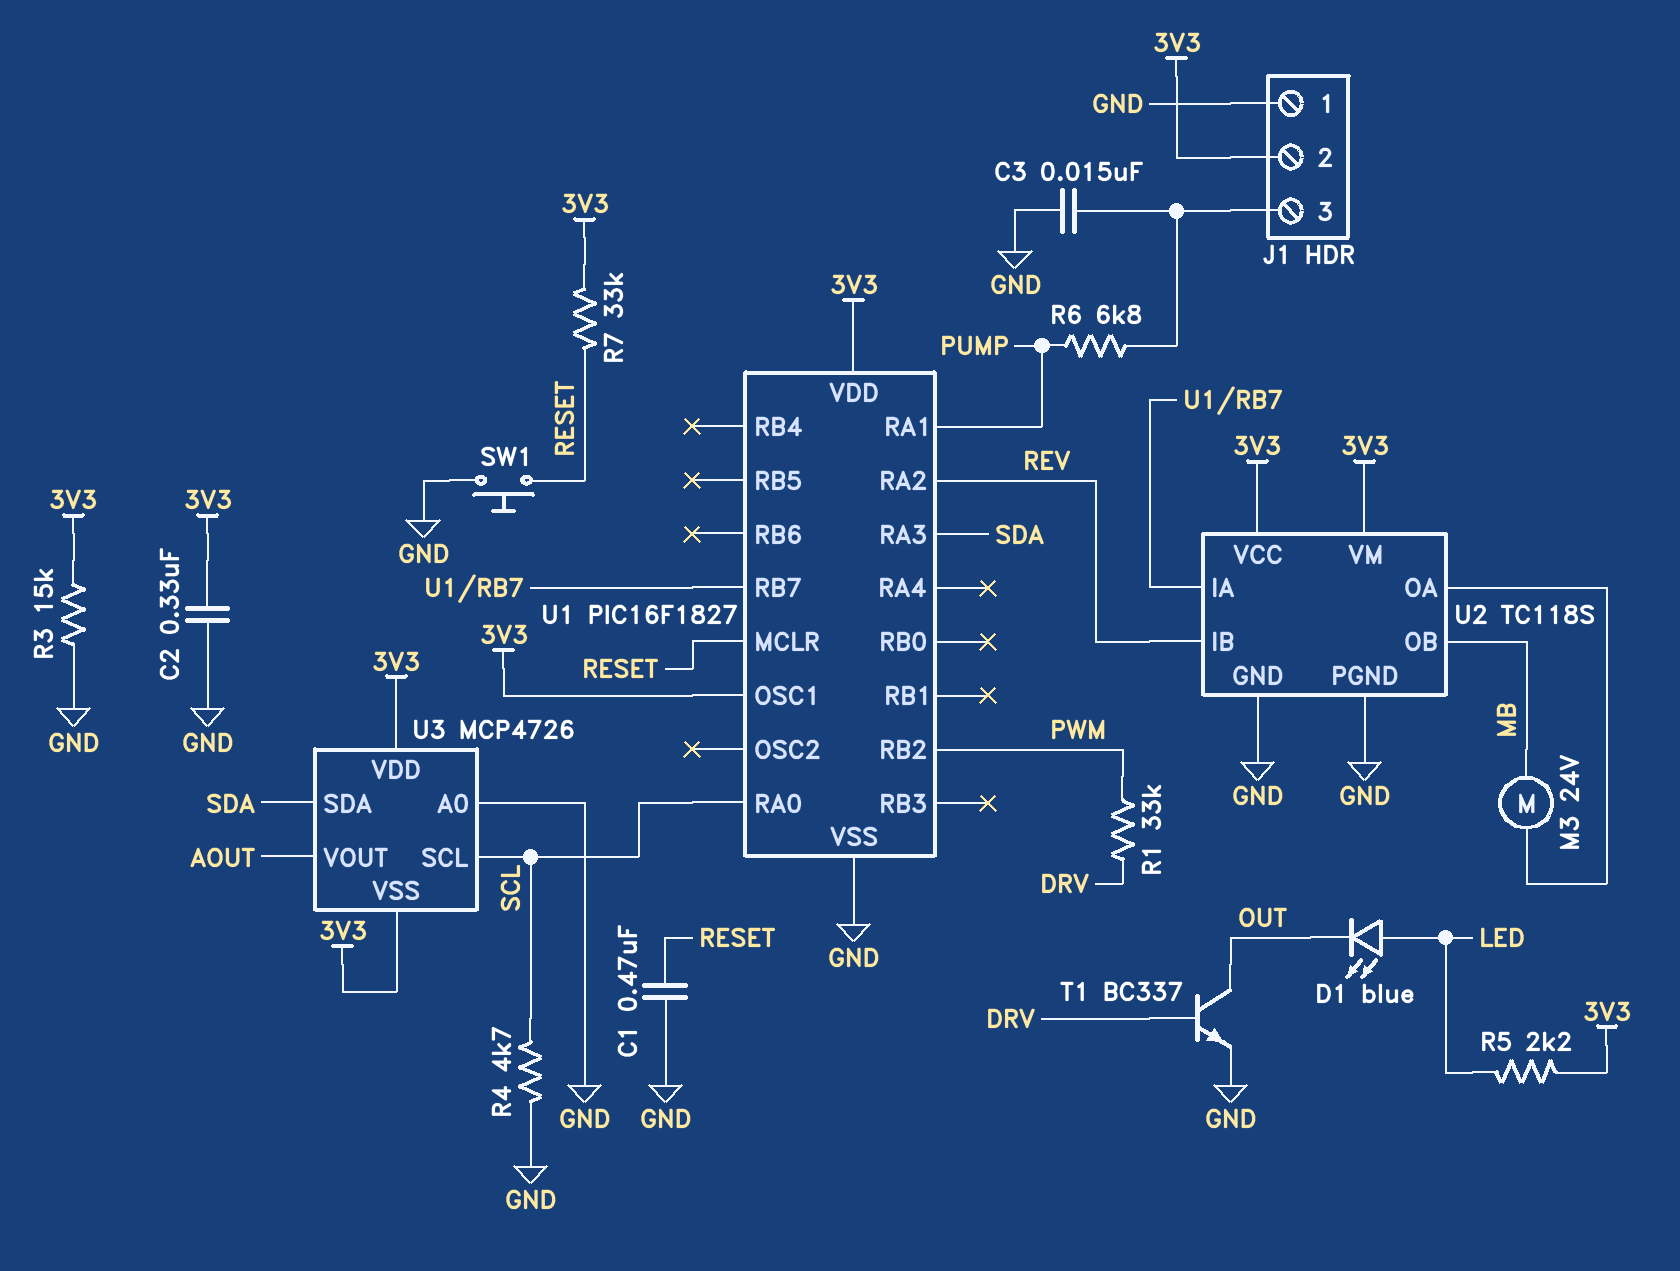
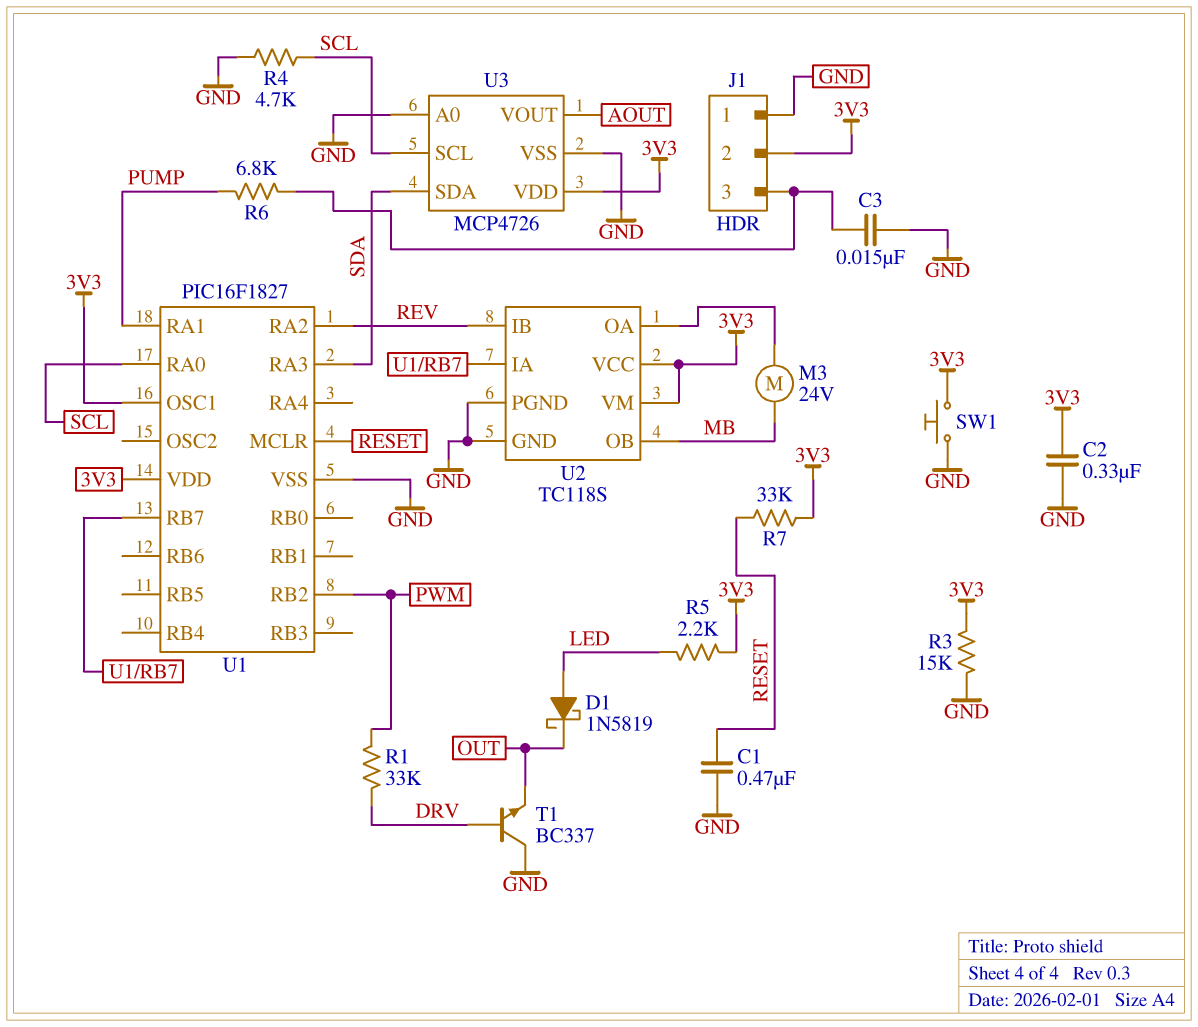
D1: LED blue (A LED, K OUT) -> schottky 1N5819 (A LED, K OUT)
SW1: button (GND, RESET) -> button (3V3, GND)
T1: NPN BC337 (B DRV, C OUT, E GND) -> NPN BC337 (B DRV, C GND, E OUT)
U3 pin VSS: 3V3 -> GND

